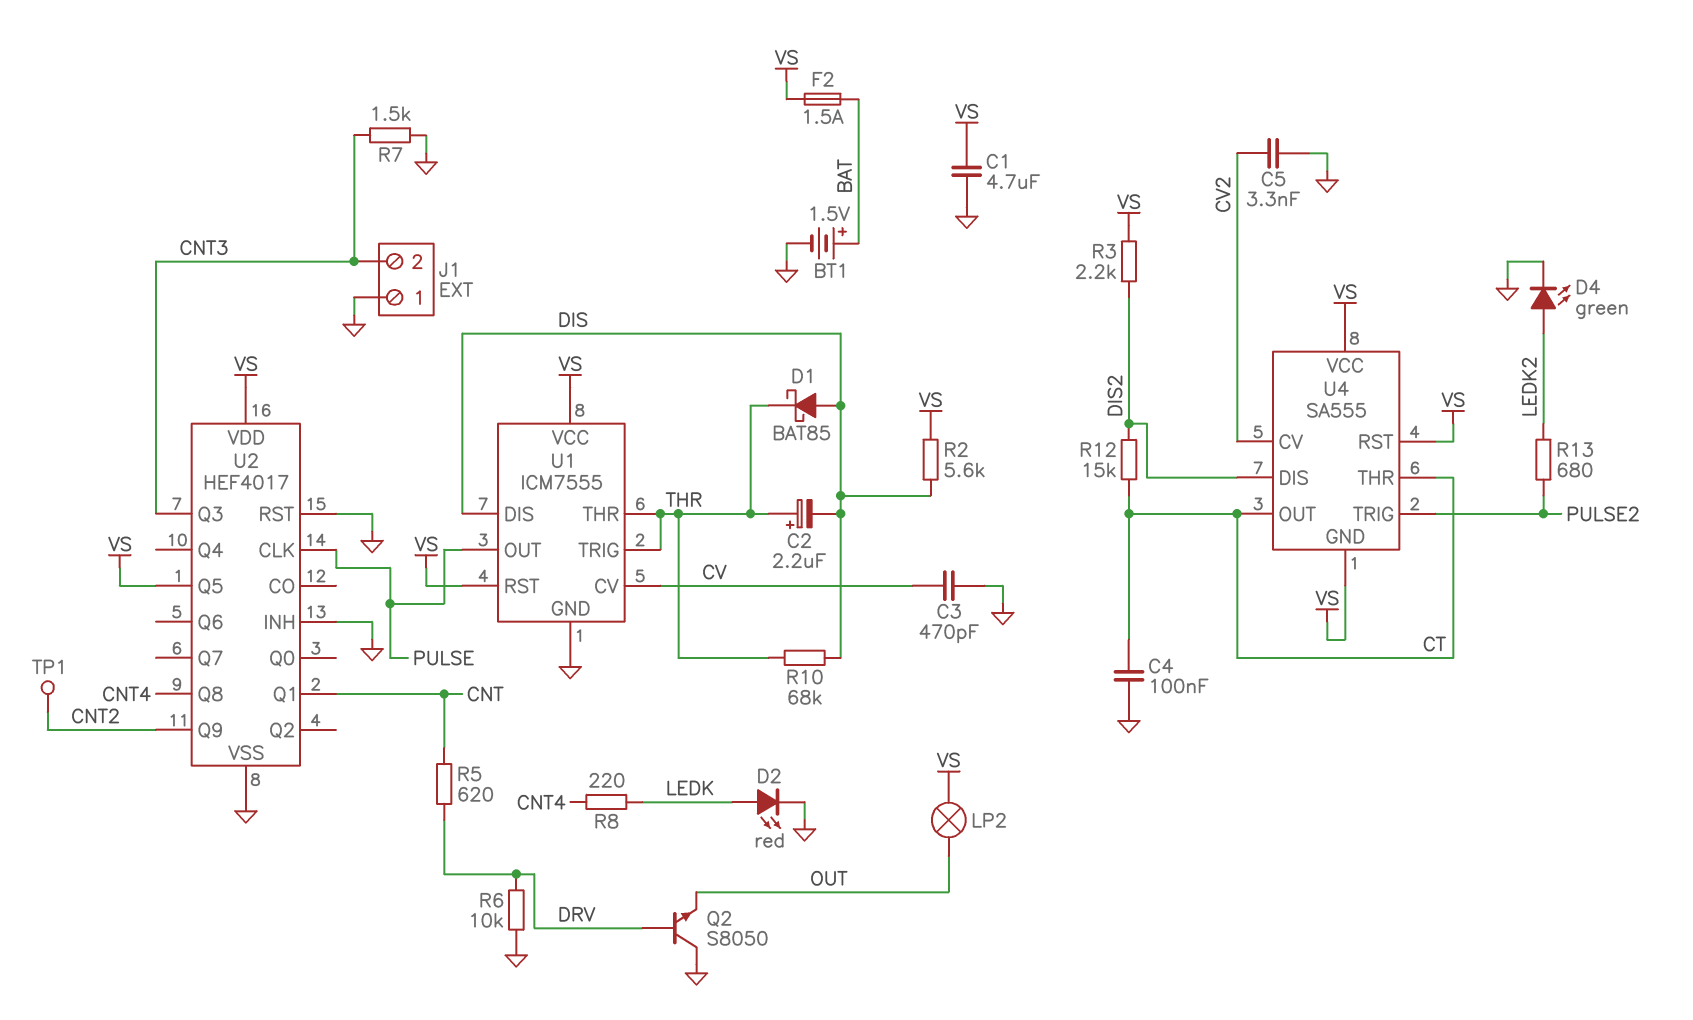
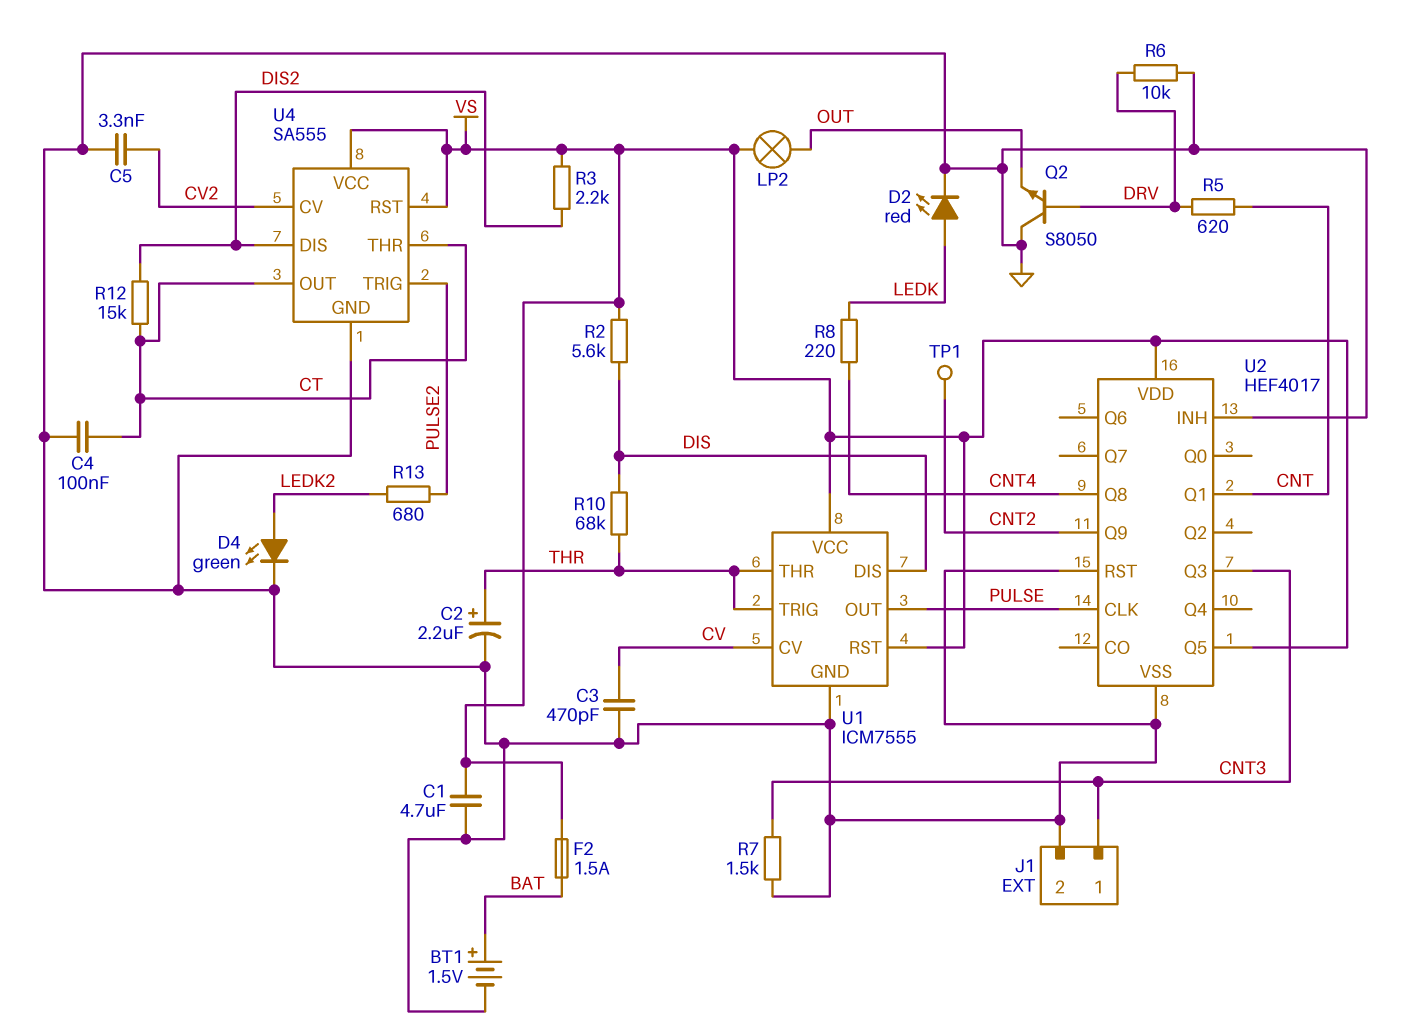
C2: 2.2uF (plus THR, minus DIS) -> 2.2uF (plus THR, minus GND)
D1: schottky BAT85 (A DIS, K THR) -> none
J1 pin 1: GND -> CNT3
J1 pin 2: CNT3 -> GND
U4 pin GND: VS -> GND

